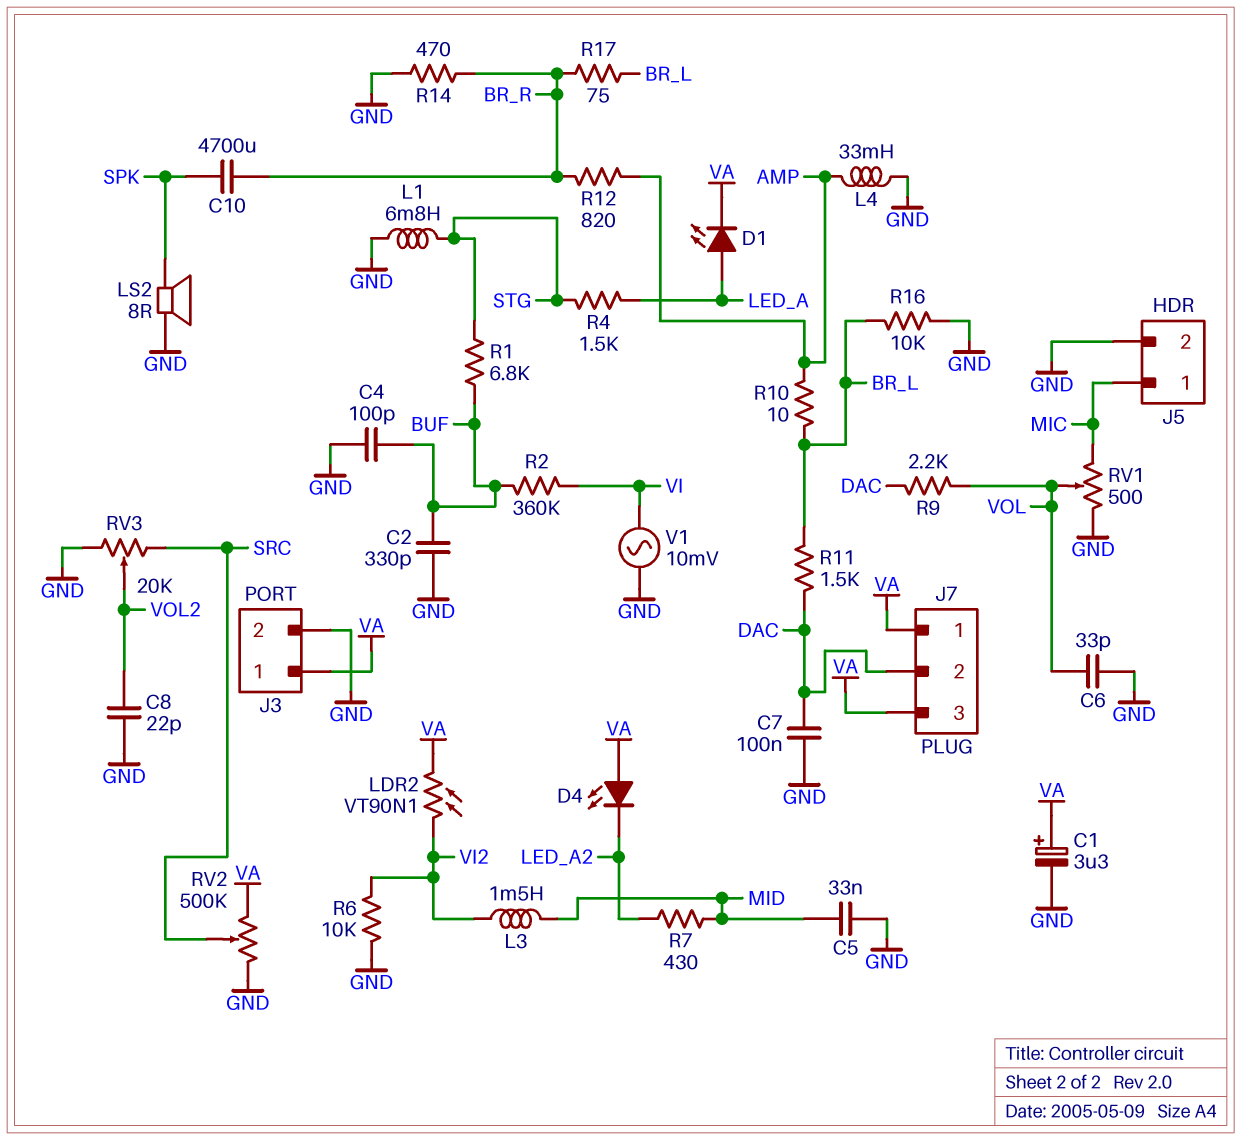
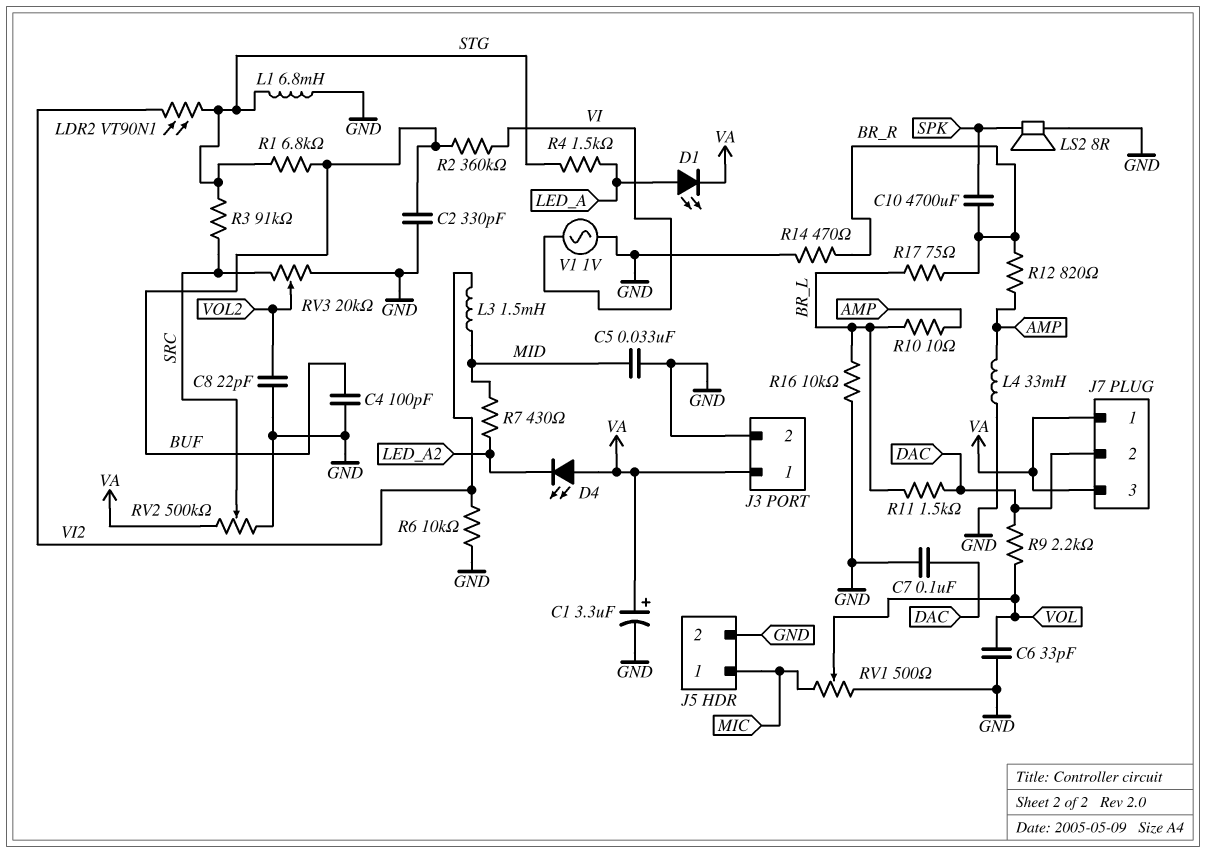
LDR2: VT90N1 (VA, VI2) -> VT90N1 (STG, VI2)
R3: none -> 91k (SRC, STG)
V1: AC 10mV (GND, VI) -> AC 1V (GND, VI)

